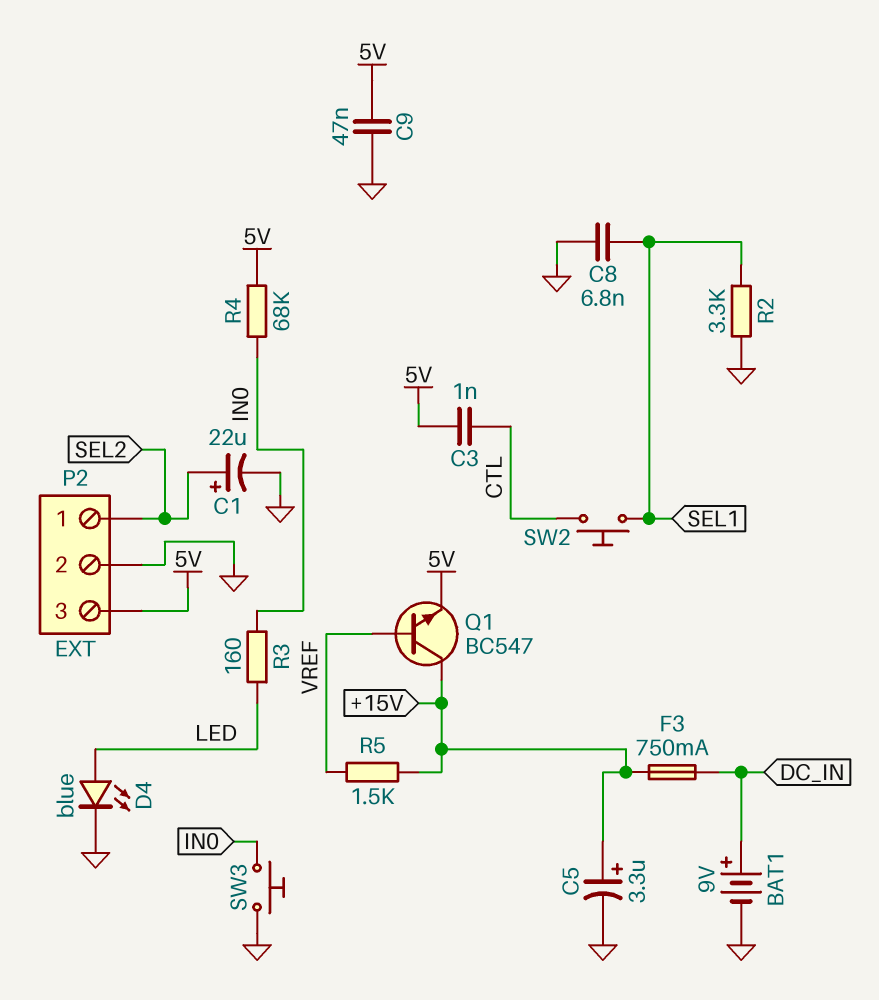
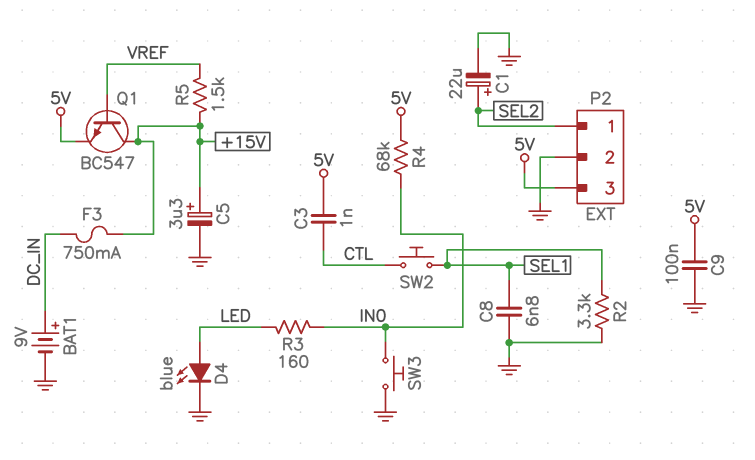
C9: 47nF (5V, GND) -> 100nF (5V, GND)

